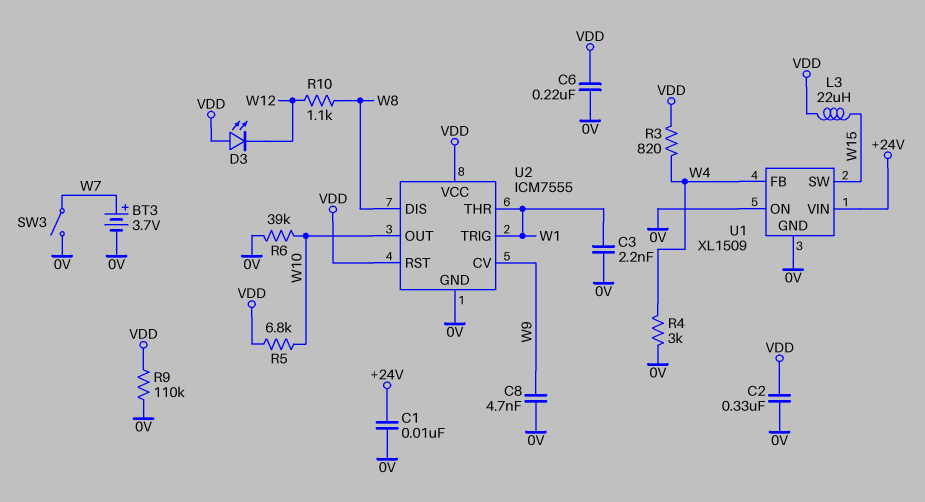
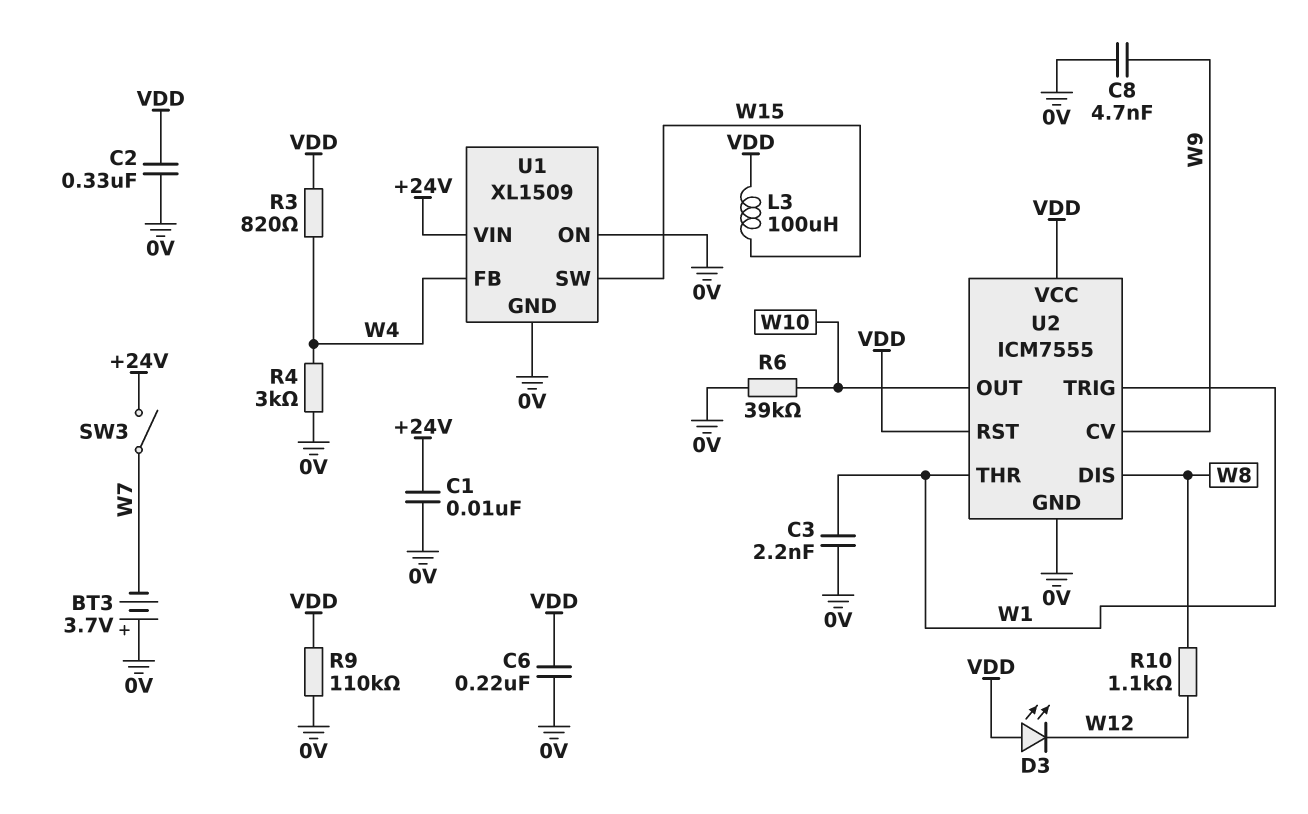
BT3: 3.7V (plus W7, minus 0V) -> 3.7V (plus 0V, minus W7)
L3: 22uH (VDD, W15) -> 100uH (VDD, W15)
R5: 6.8k (VDD, W10) -> none
SW3: switch (0V, W7) -> switch (+24V, W7)

